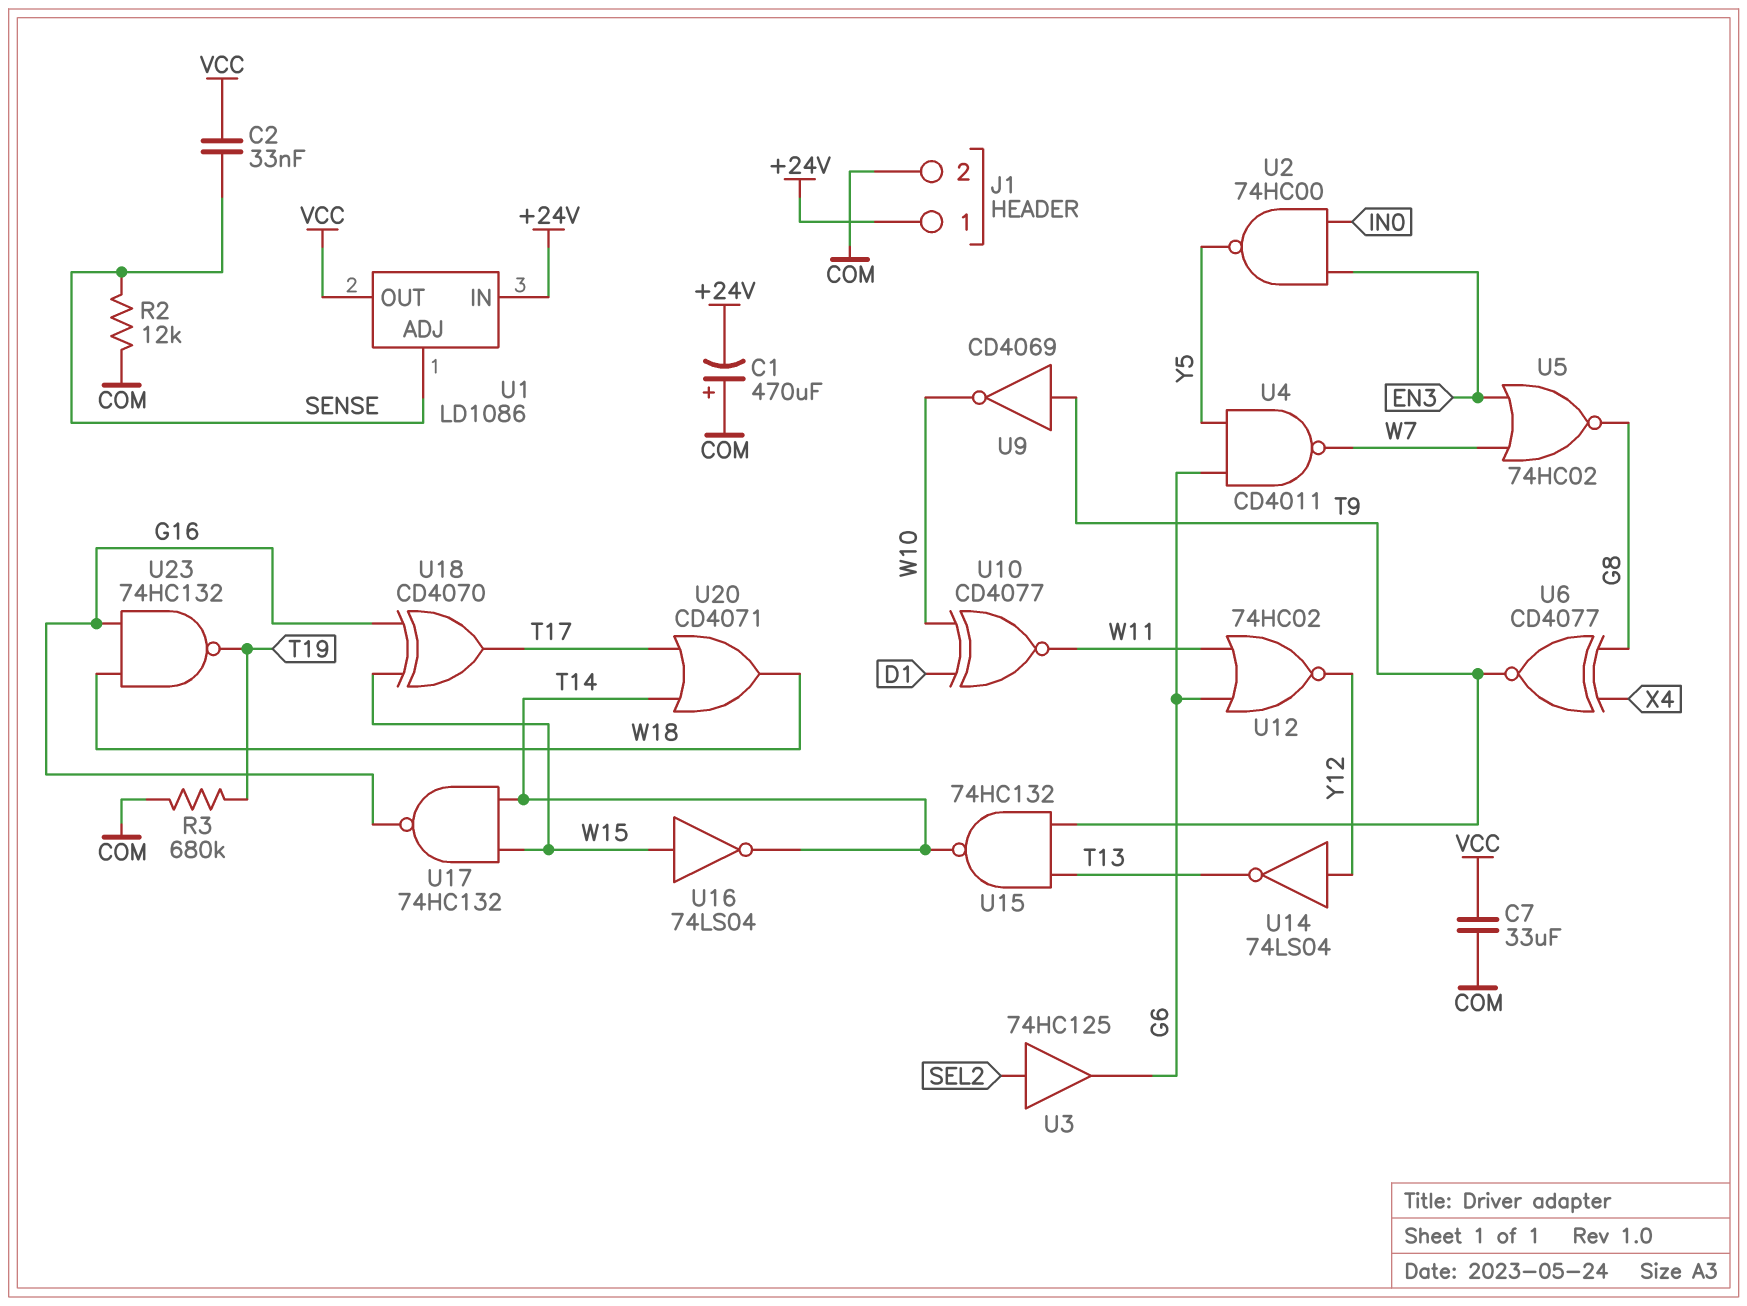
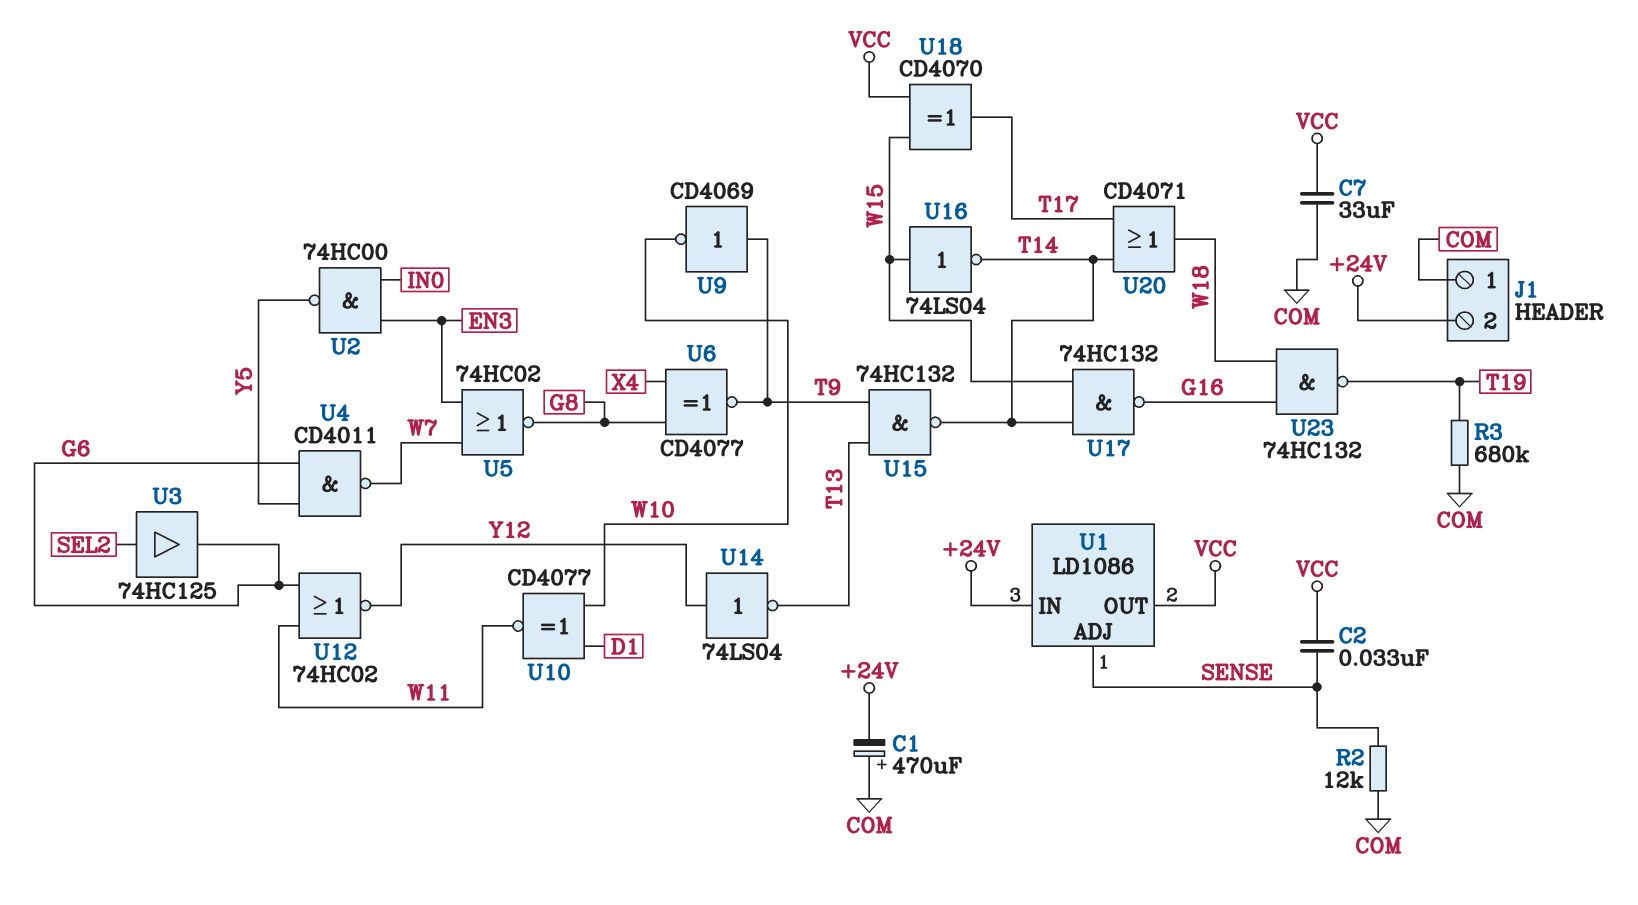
J1 pin 1: +24V -> COM
J1 pin 2: COM -> +24V
U18: XOR CD4070 (in G16, in W15, out T17) -> XOR CD4070 (in VCC, in W15, out T17)

